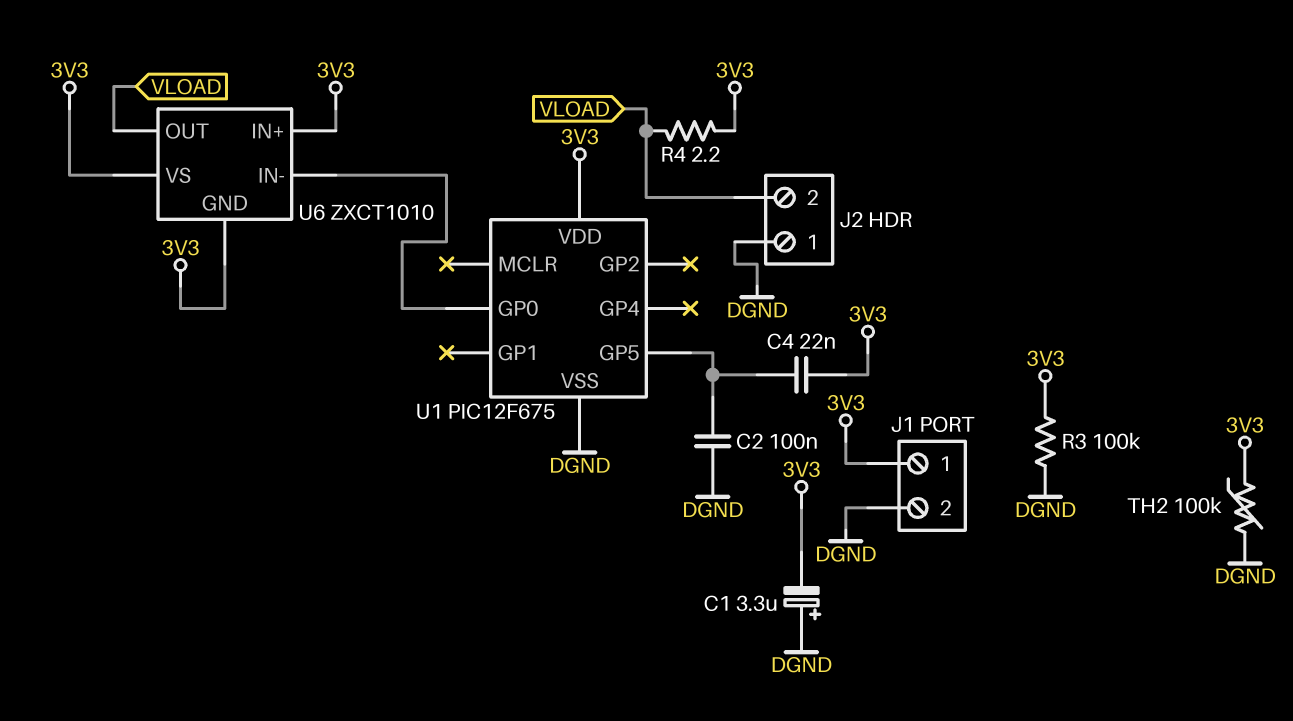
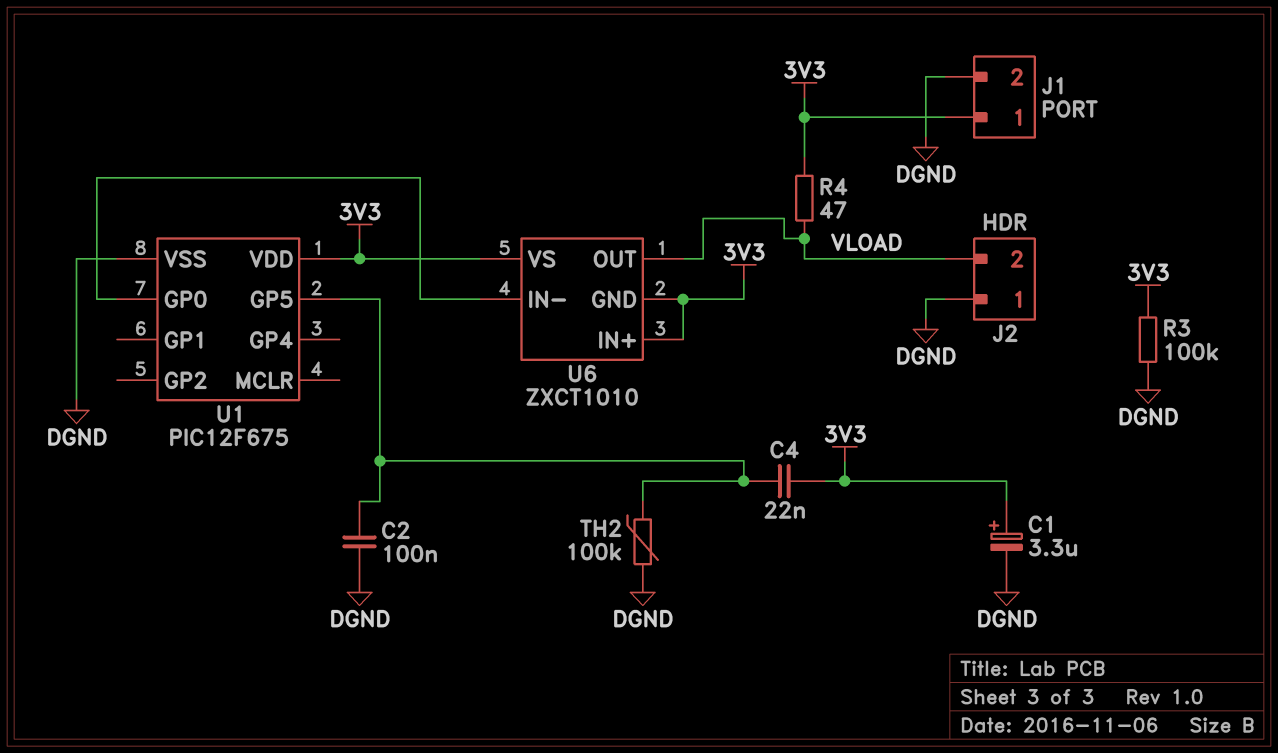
C1: 3.3uF (plus DGND, minus 3V3) -> 3.3uF (plus 3V3, minus DGND)
R4: 2.2 (3V3, VLOAD) -> 47 (3V3, VLOAD)
TH2: 100k (3V3, DGND) -> 100k (DGND, U1/GP5)

